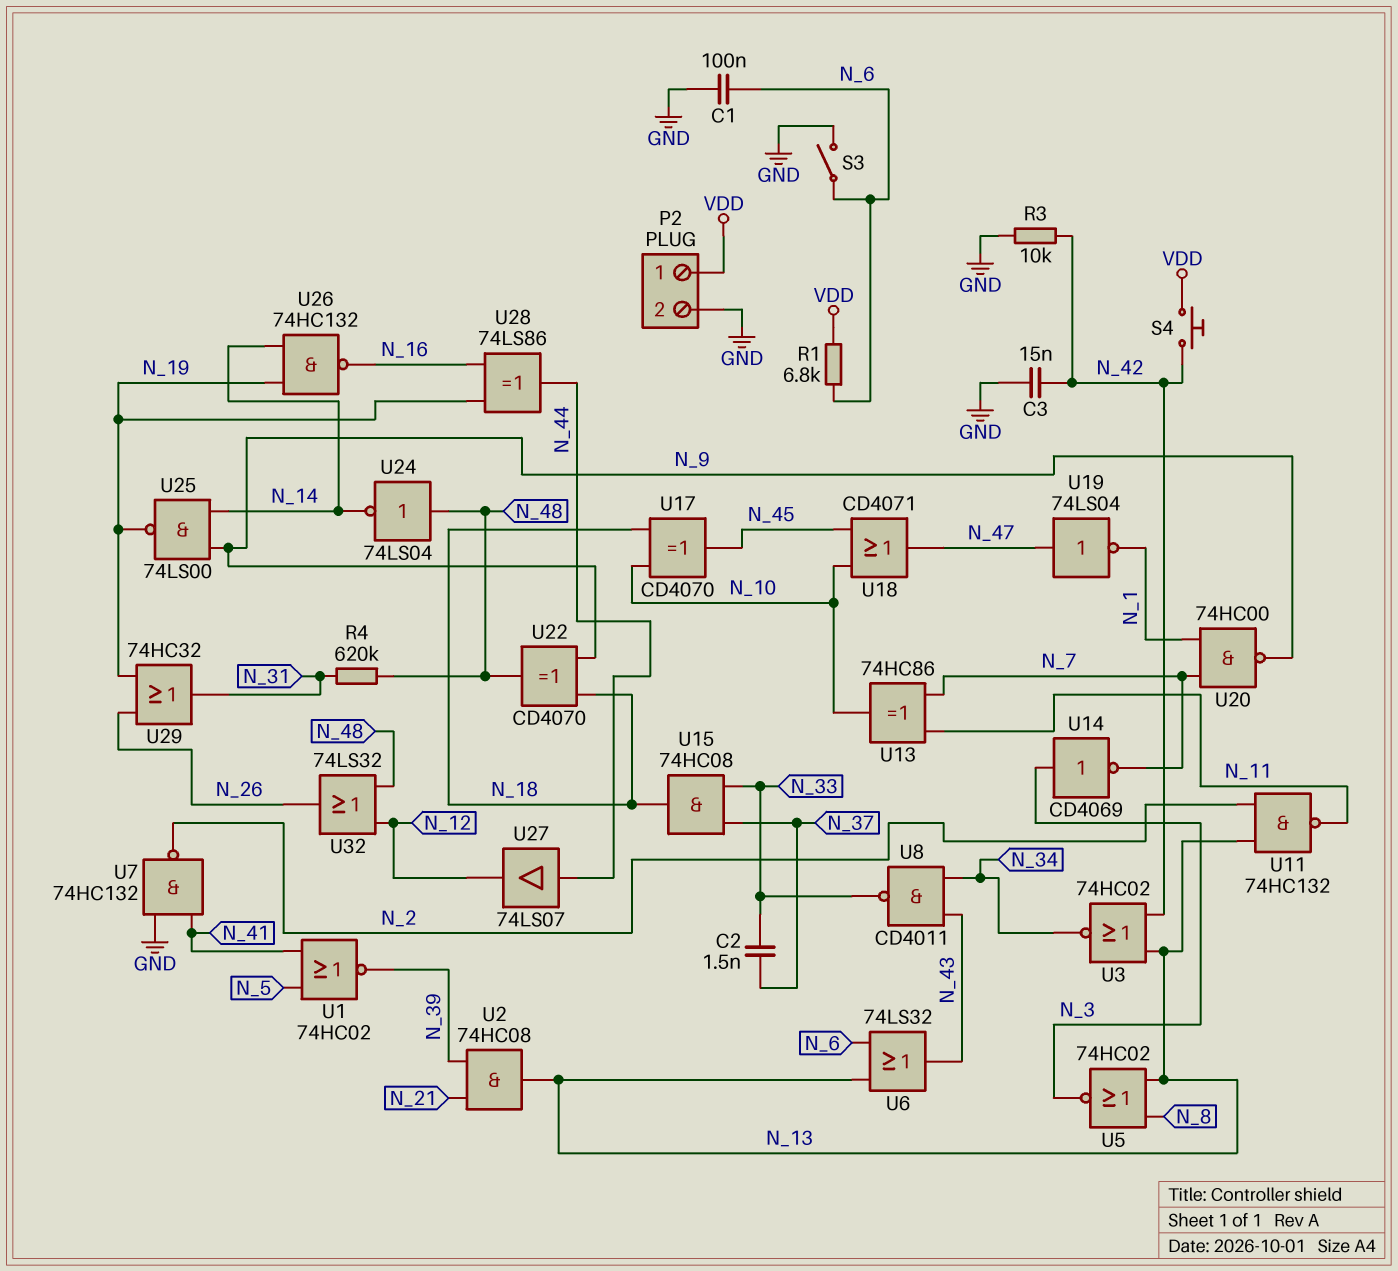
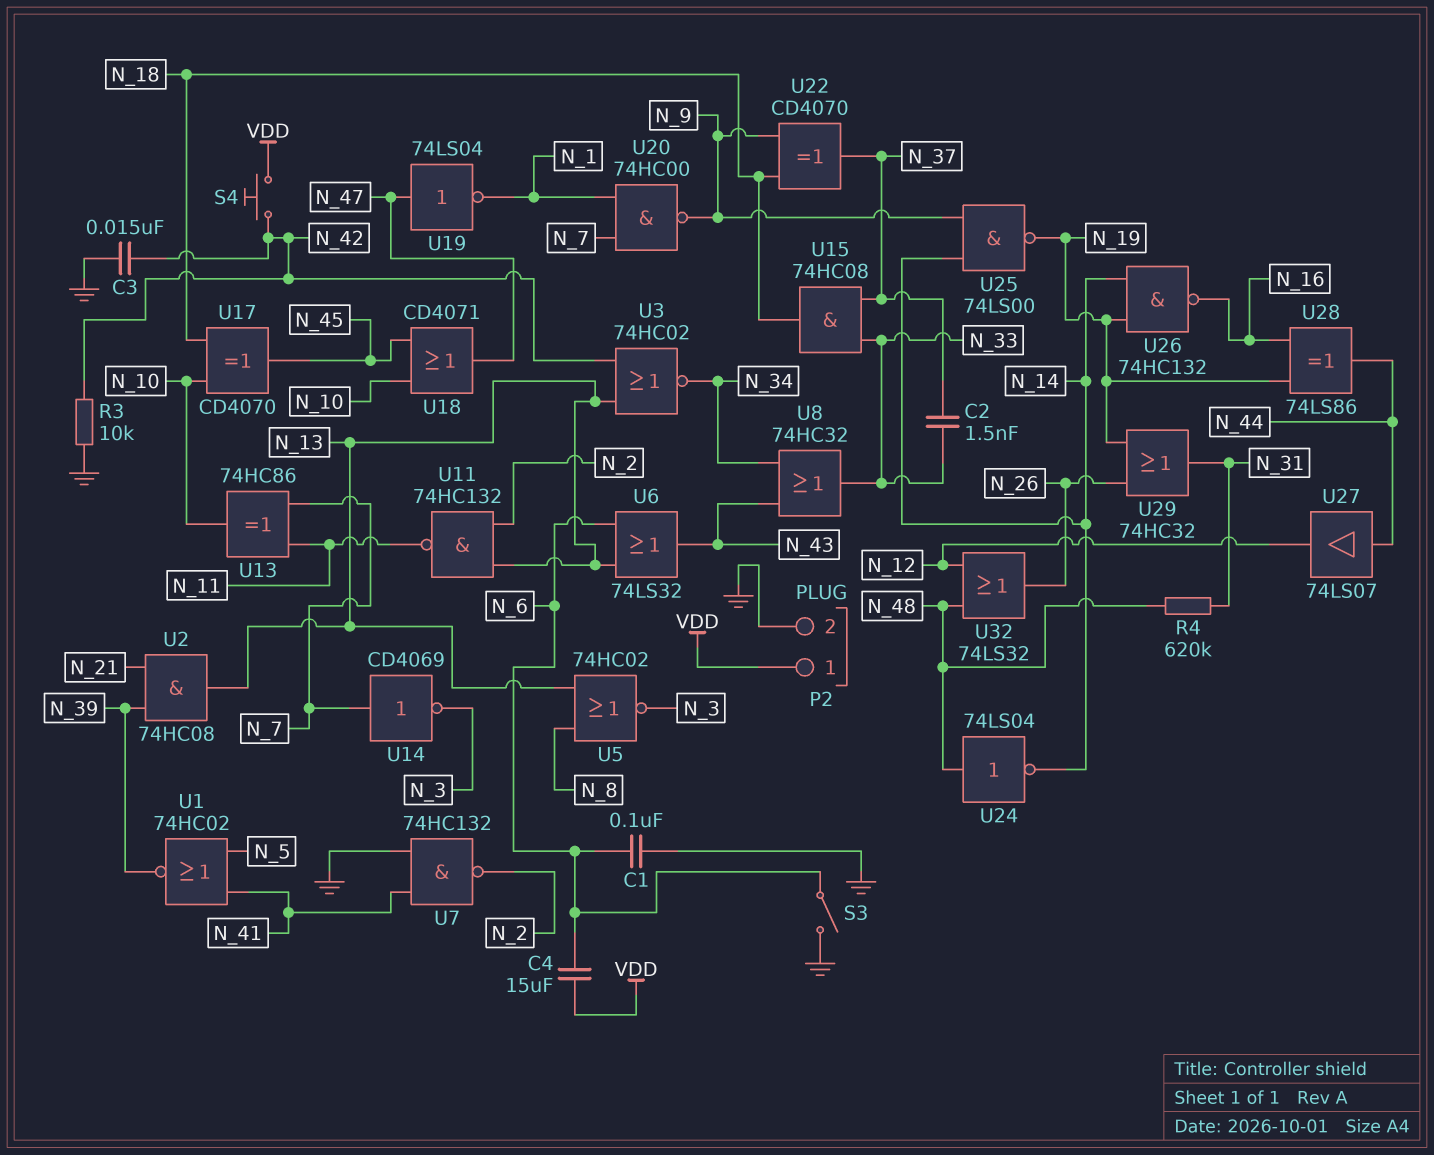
C4: none -> 15uF (N_6, VDD)
R1: 6.8k (N_6, VDD) -> none
U8: NAND CD4011 (in N_34, in N_43, out N_33) -> OR 74HC32 (in N_34, in N_43, out N_33)
U14: NOT CD4069 (in N_3, out N_7) -> NOT CD4069 (in N_7, out N_3)
U22: XOR CD4070 (in N_9, in N_18, out N_48) -> XOR CD4070 (in N_9, in N_18, out N_37)

